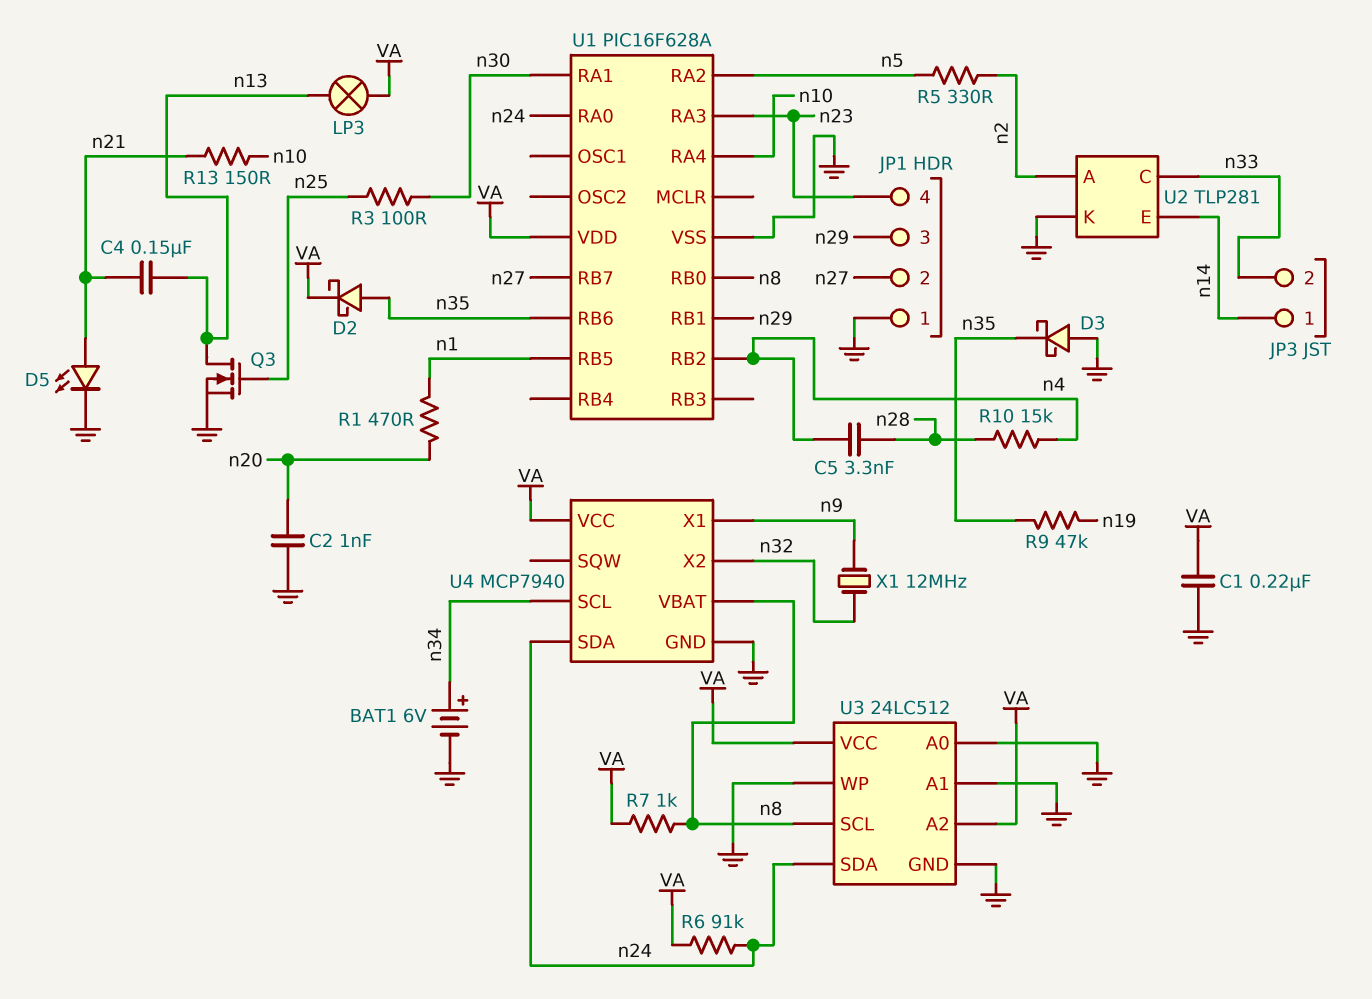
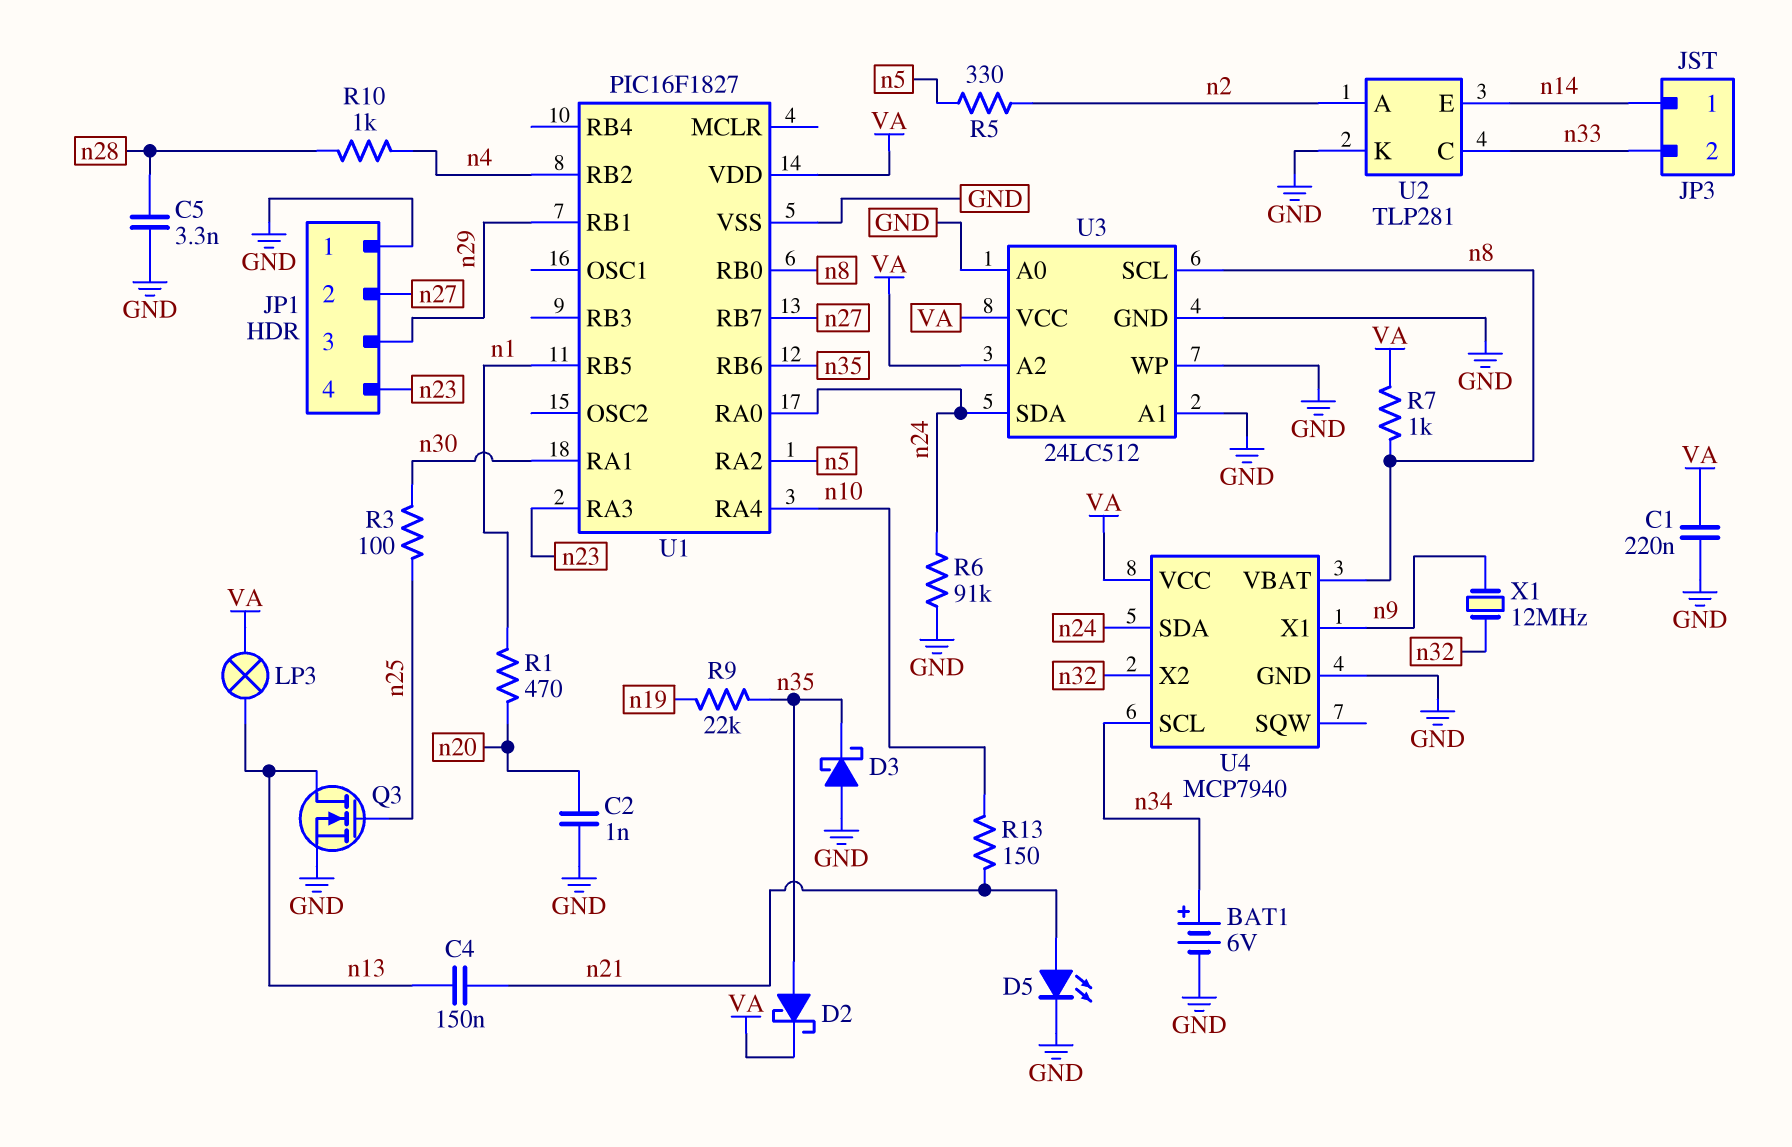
C5: 3.3nF (n4, n28) -> 3.3nF (GND, n28)
R6: 91k (VA, n24) -> 91k (GND, n24)
R9: 47k (n19, n35) -> 22k (n19, n35)
R10: 15k (n4, n28) -> 1k (n4, n28)
U1: PIC16F628A -> PIC16F1827

